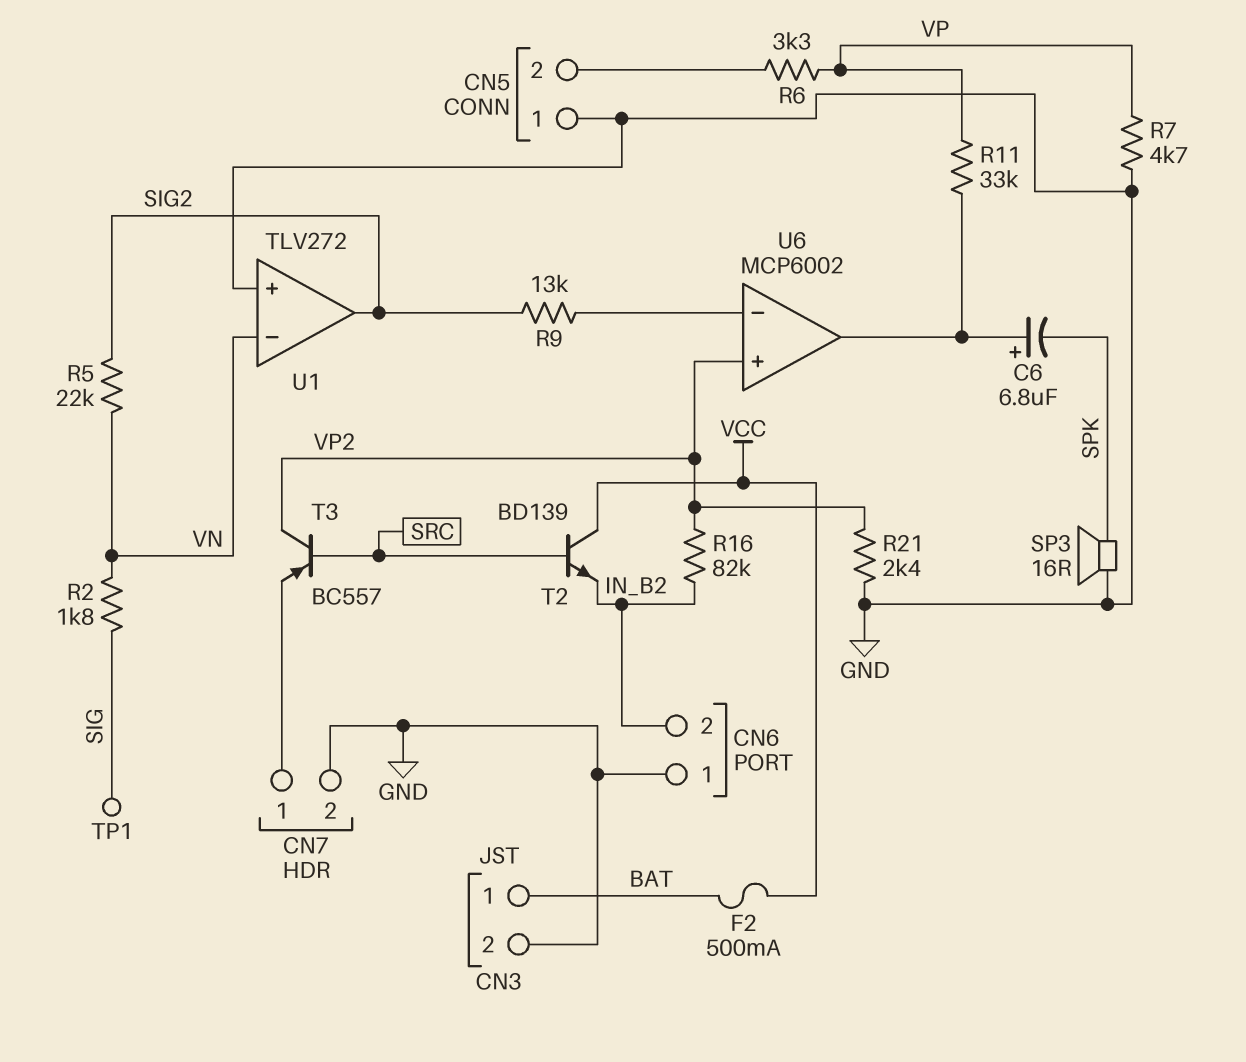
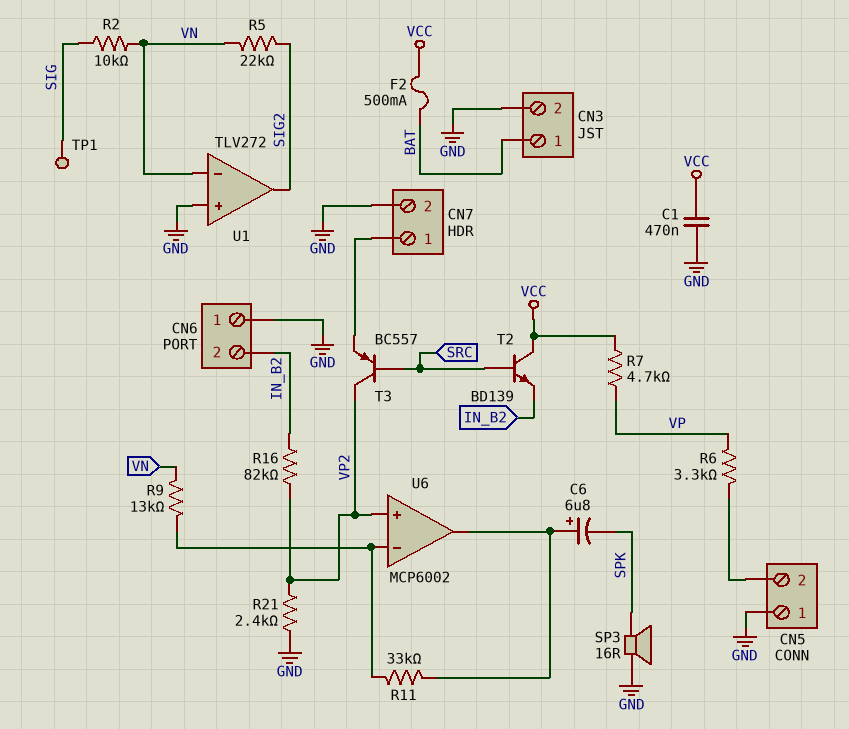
C1: none -> 470nF (GND, VCC)
R2: 1.8k (SIG, VN) -> 10k (SIG, VN)
R7: 4.7k (GND, VP) -> 4.7k (VCC, VP)
R9: 13k (SIG2, U6/in-) -> 13k (U6/in-, VN)
R11: 33k (U6/out, VP) -> 33k (U6/in-, U6/out)

